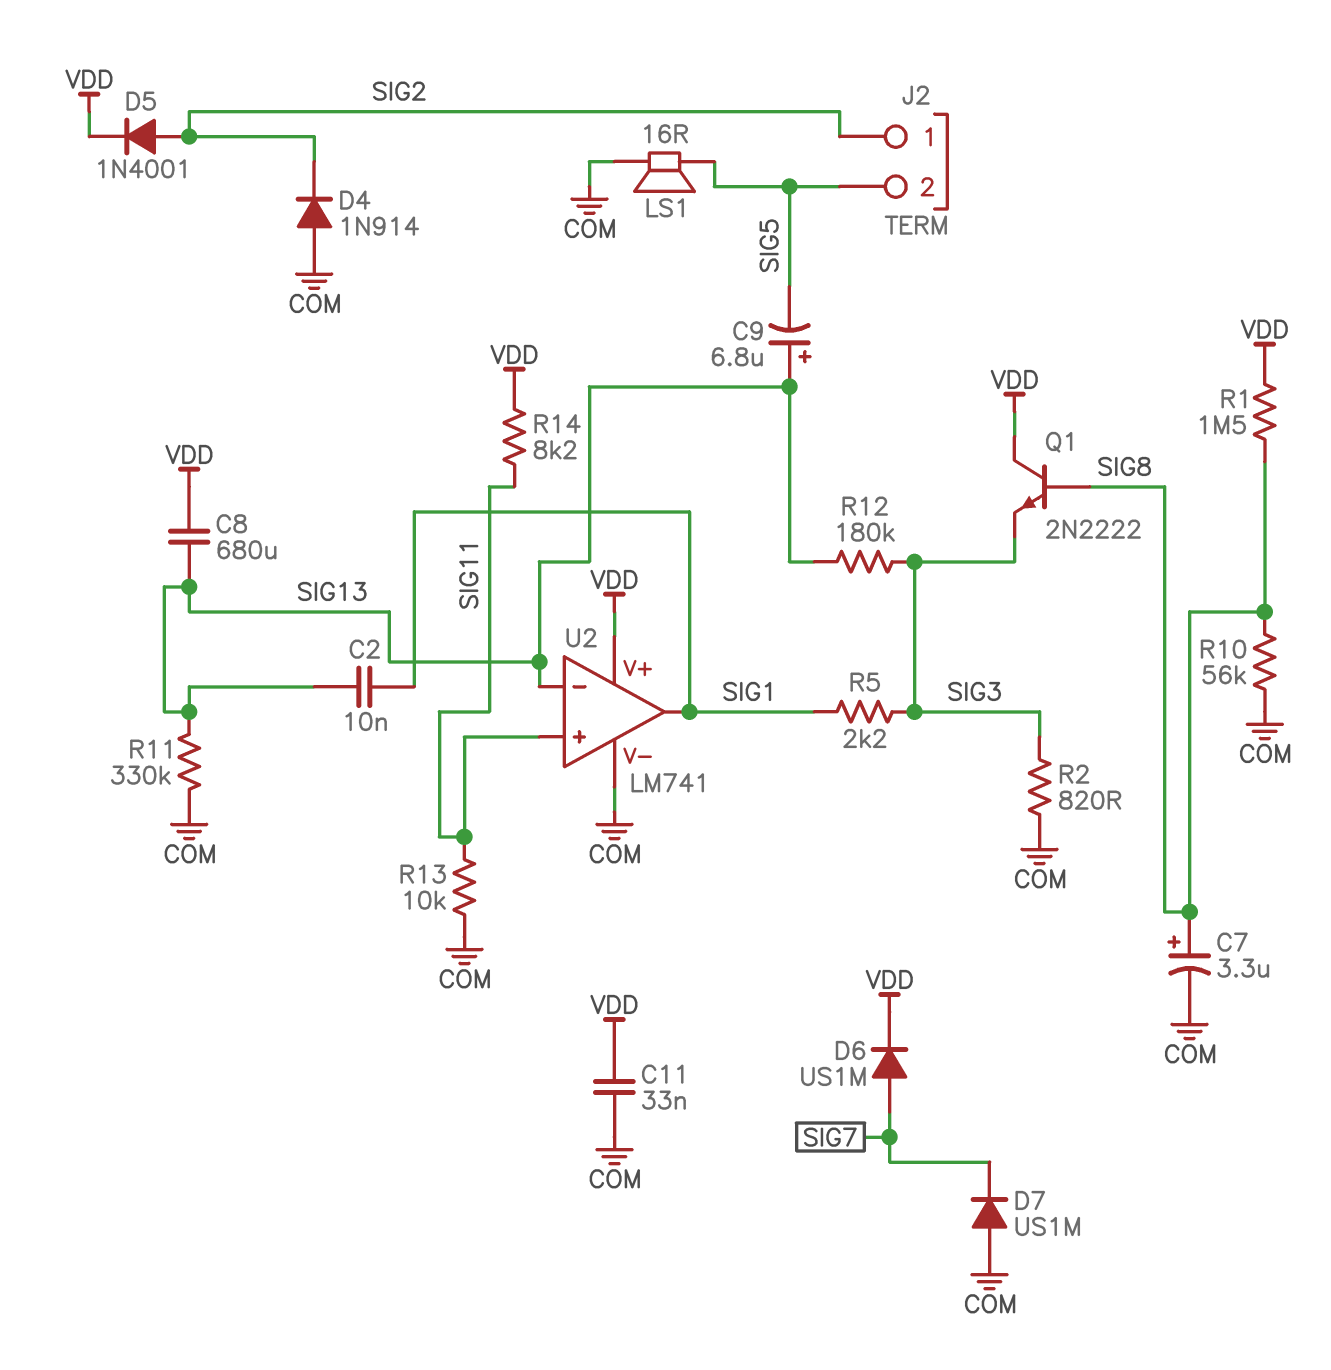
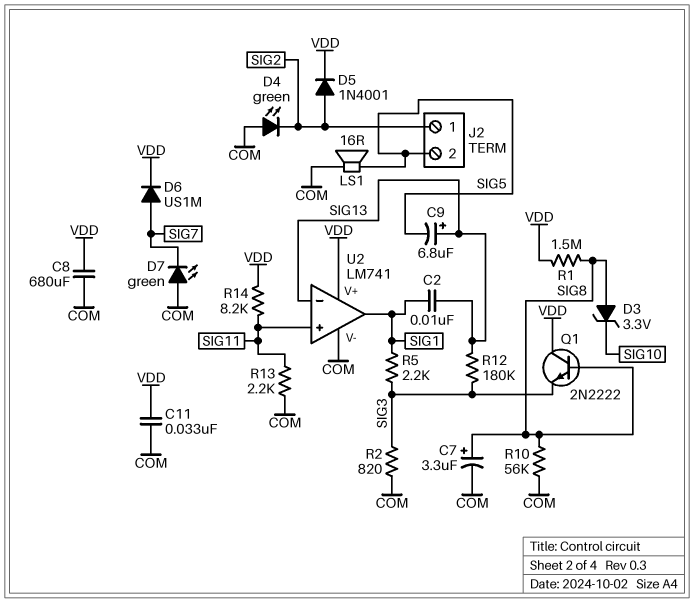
C8: 680uF (SIG13, VDD) -> 680uF (COM, VDD)
D3: none -> zener 3.3V (A SIG8, K SIG10)
D4: diode 1N914 (A COM, K SIG2) -> LED green (A COM, K SIG2)
D7: diode US1M (A COM, K SIG7) -> LED green (A COM, K SIG7)
R11: 330k (COM, SIG13) -> none
R13: 10k (COM, SIG11) -> 2.2k (COM, SIG11)

